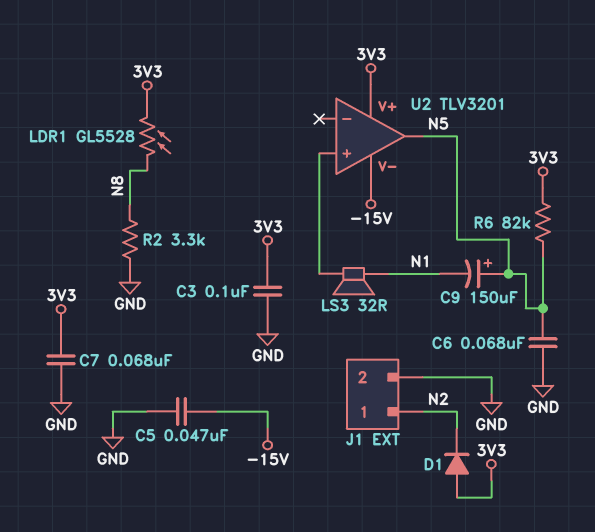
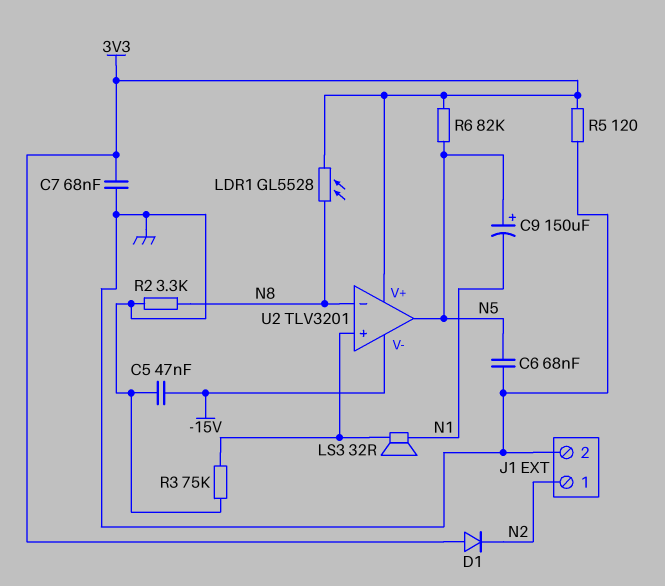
C3: 100nF (3V3, GND) -> none
R3: none -> 75k (GND, U2/in+)
R5: none -> 120 (3V3, GND)
U2 pin in-: none -> N8

